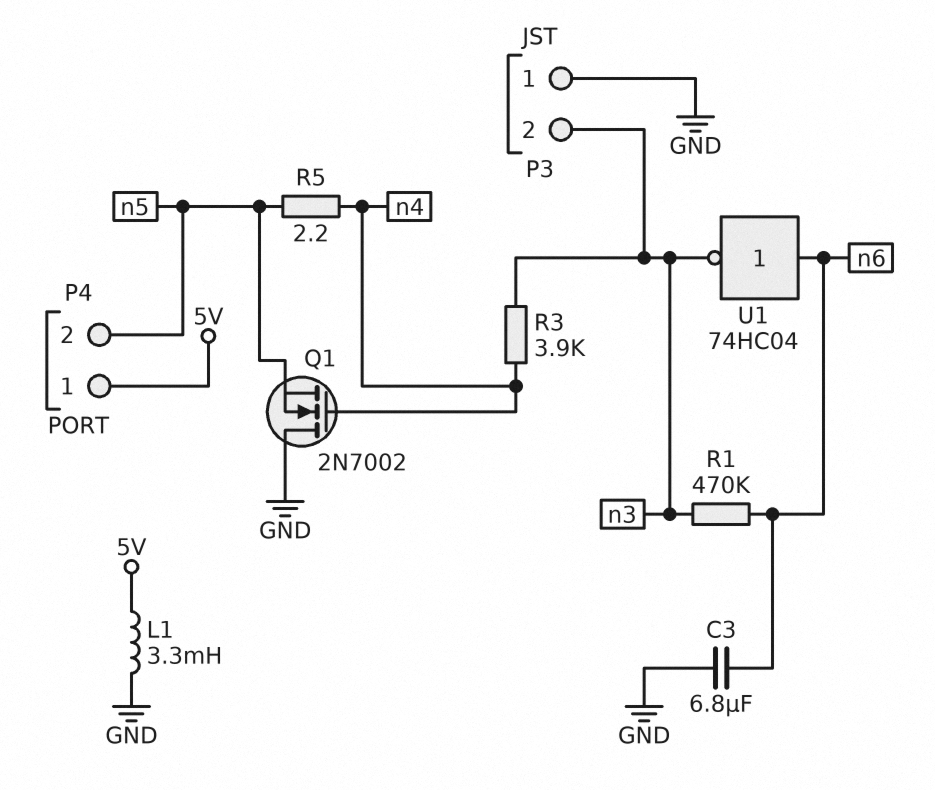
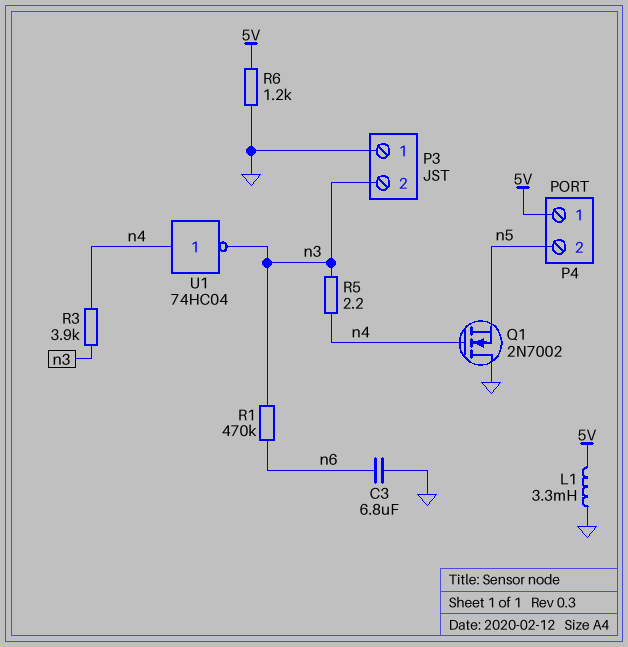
R5: 2.2 (n4, n5) -> 2.2 (n3, n4)
R6: none -> 1.2k (5V, GND)
U1: NOT 74HC04 (in n6, out n3) -> NOT 74HC04 (in n4, out n3)

